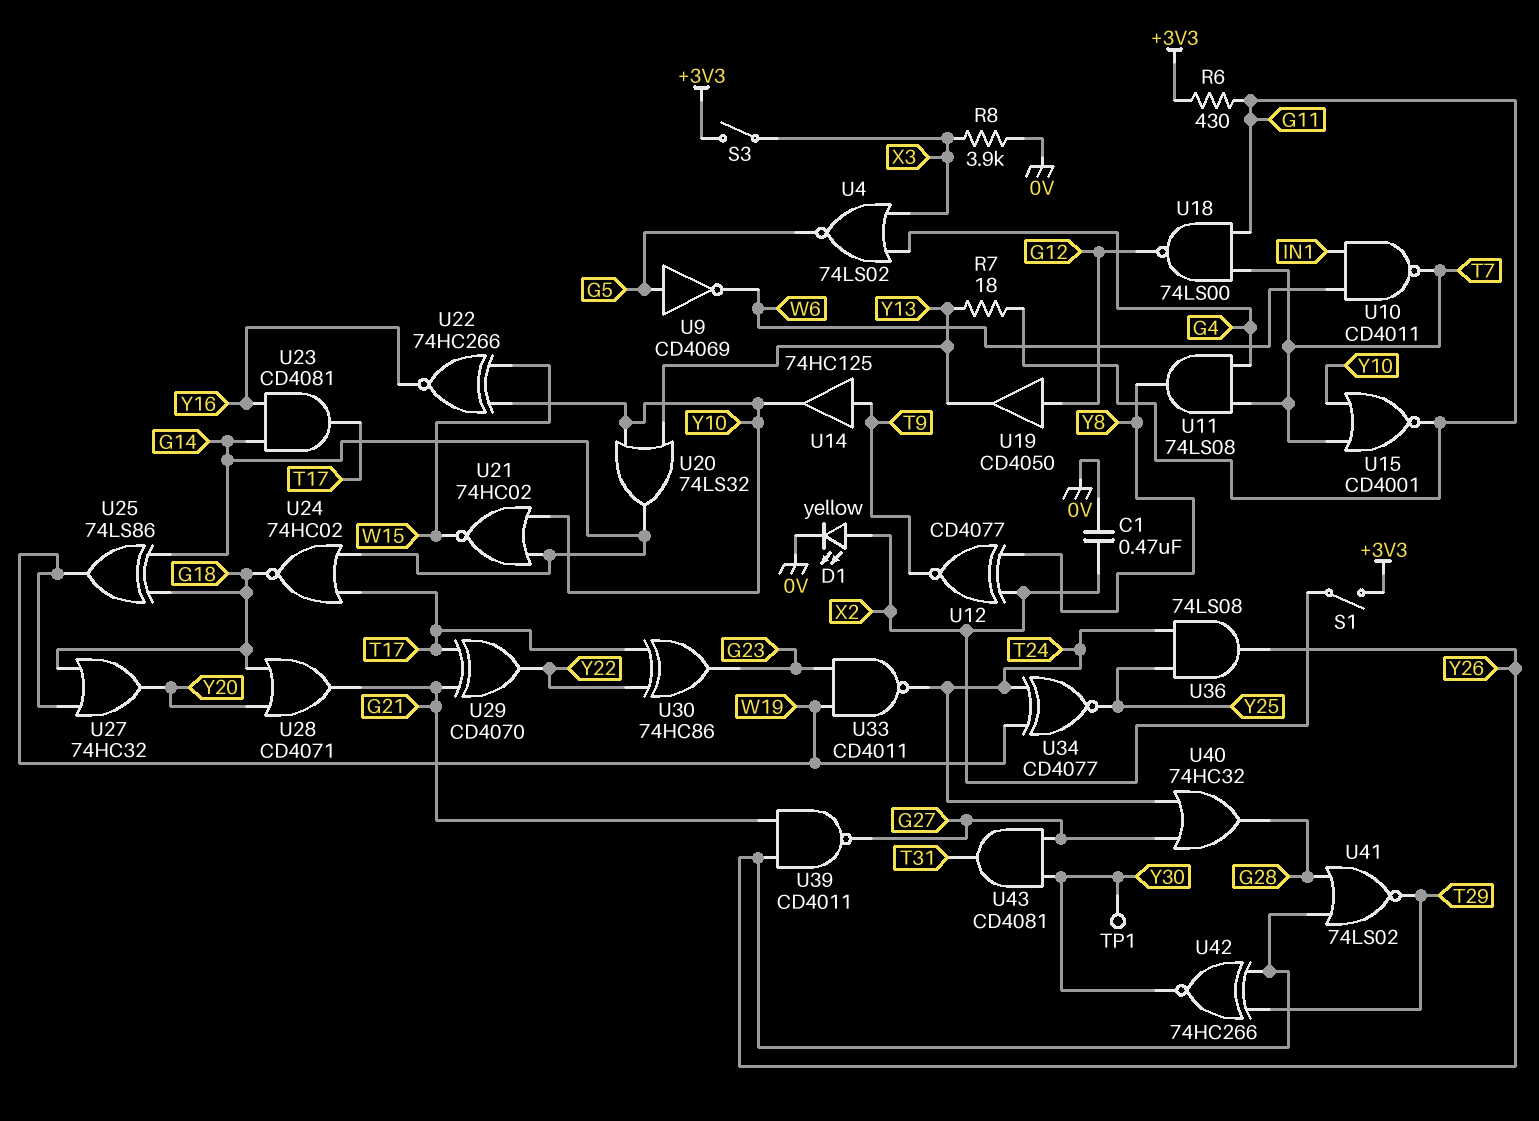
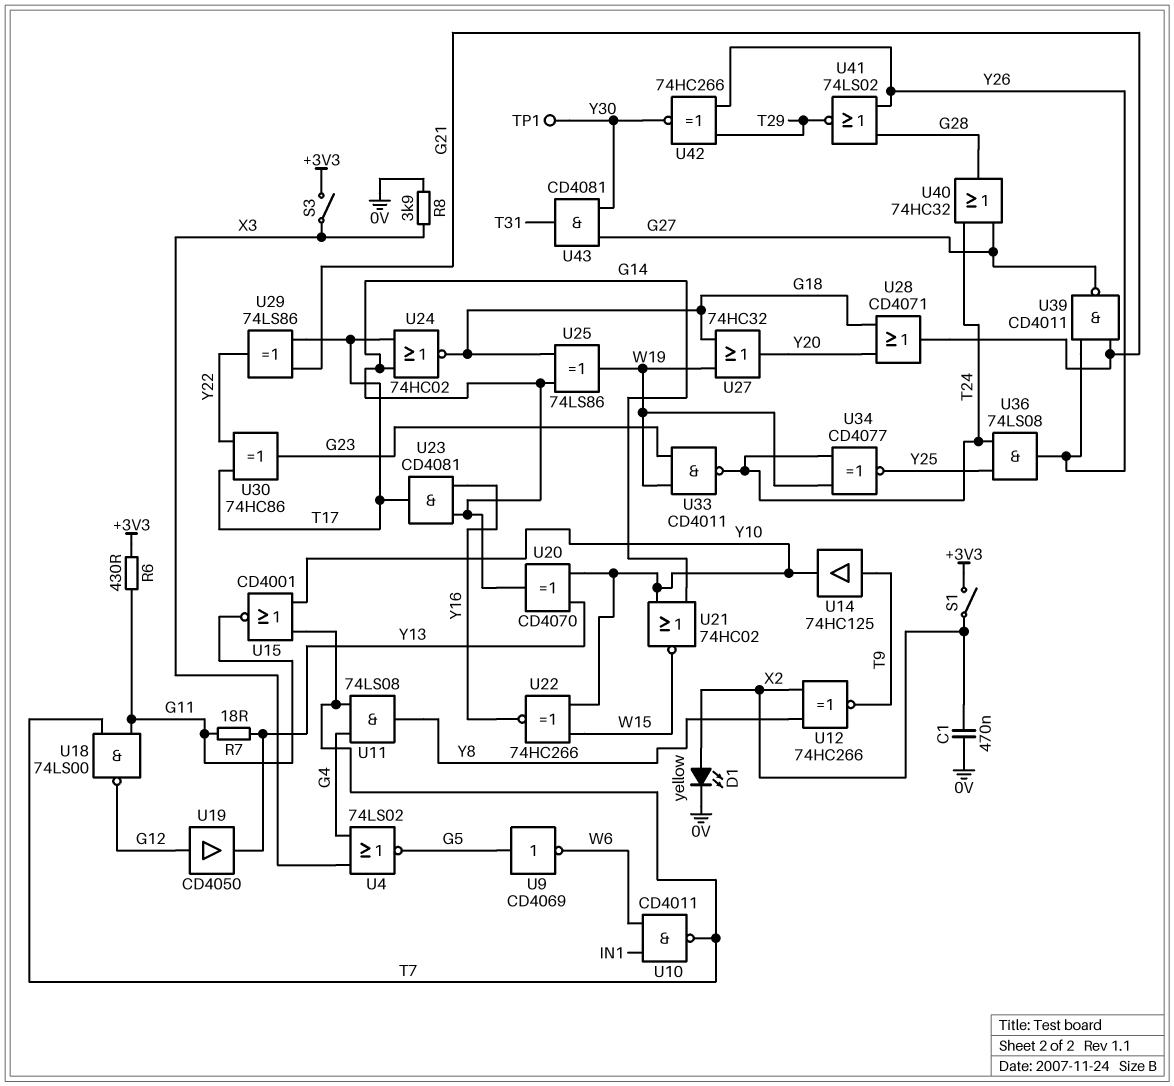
U12: XNOR CD4077 (in X2, in Y8, out T9) -> XNOR 74HC266 (in X2, in Y8, out T9)
U20: OR 74LS32 (in Y10, in Y13, out G14) -> XOR CD4070 (in Y10, in Y13, out G14)
U29: XOR CD4070 (in G21, in T17, out Y22) -> XOR 74LS86 (in G21, in T17, out Y22)

